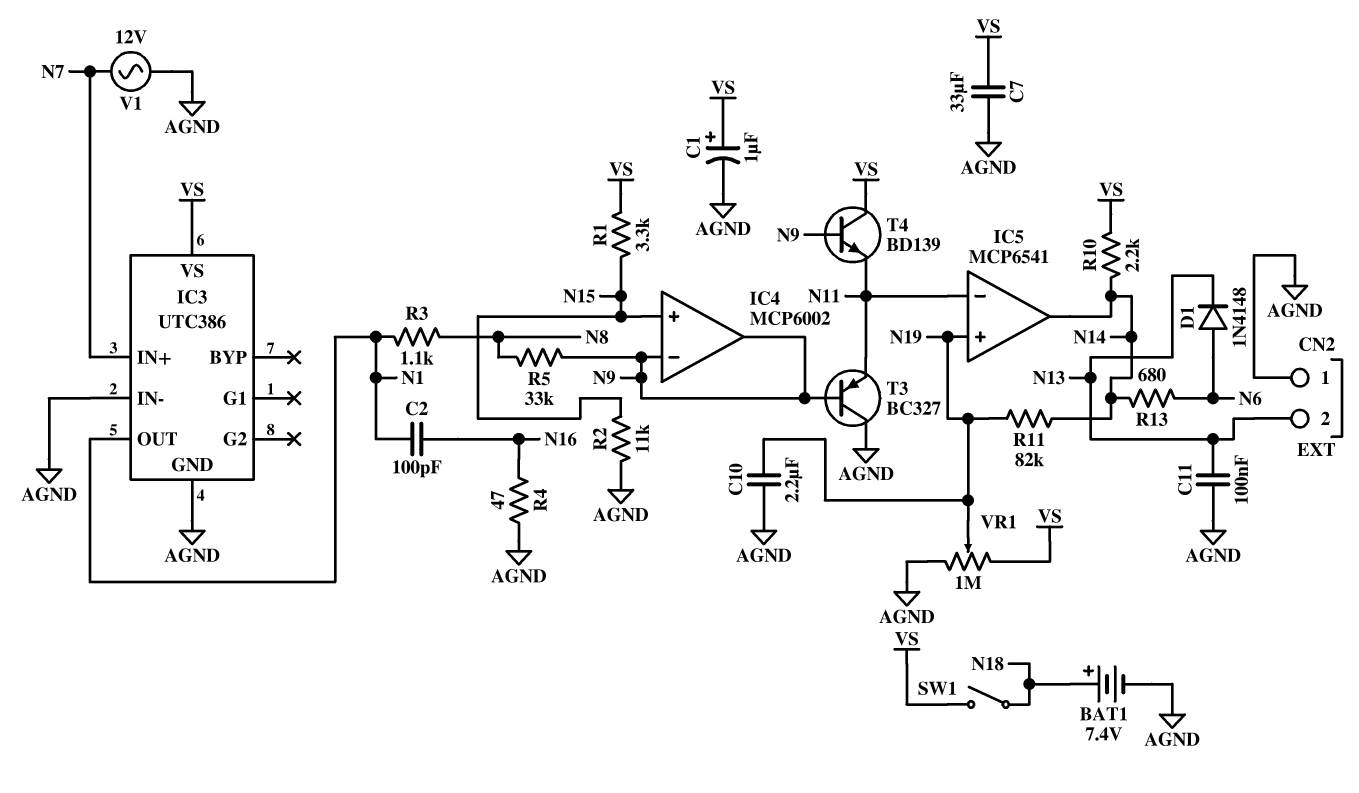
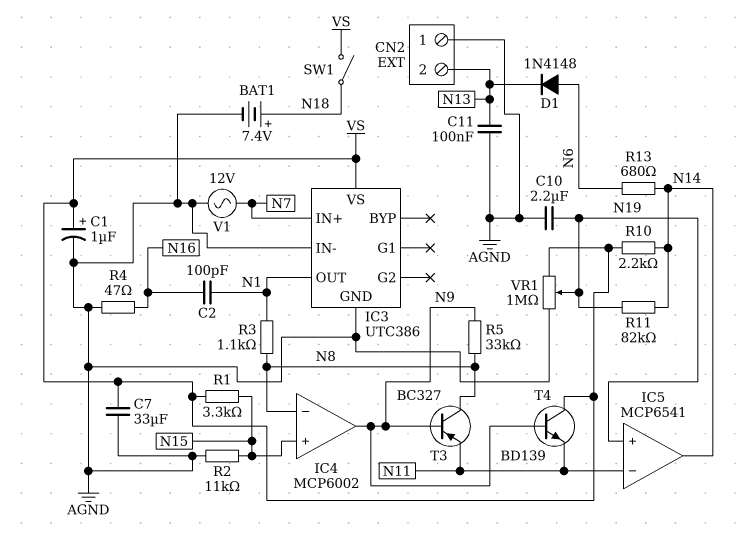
IC4 pin in-: N9 -> N8
T3: PNP BC327 (B N9, C AGND, E N11) -> PNP BC327 (B N9, C N8, E N11)

